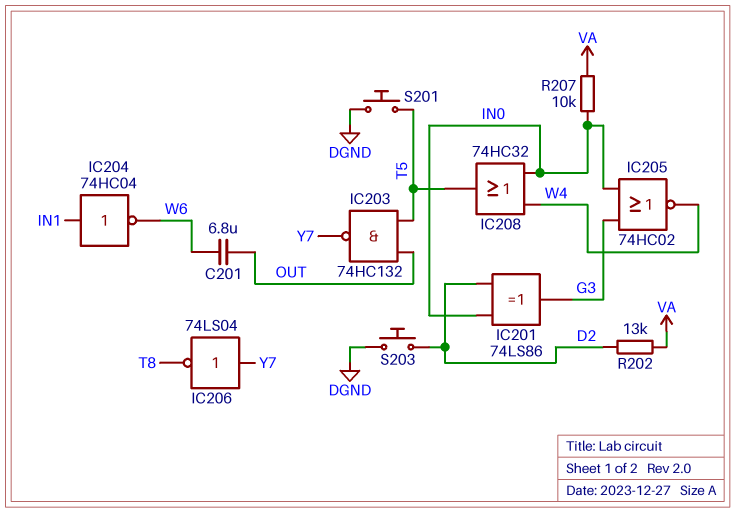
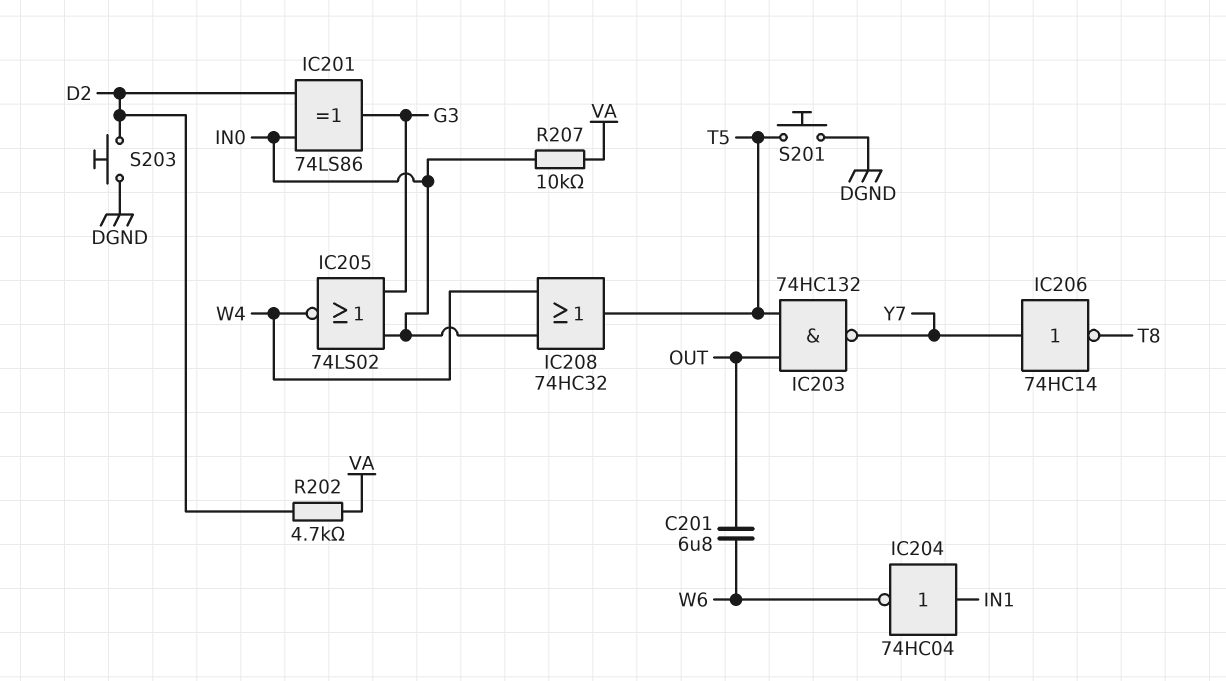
IC205: NOR 74HC02 (in G3, in IN0, out W4) -> NOR 74LS02 (in G3, in IN0, out W4)
IC206: NOT 74LS04 (in Y7, out T8) -> NOT 74HC14 (in Y7, out T8)
R202: 13k (D2, VA) -> 4.7k (D2, VA)

